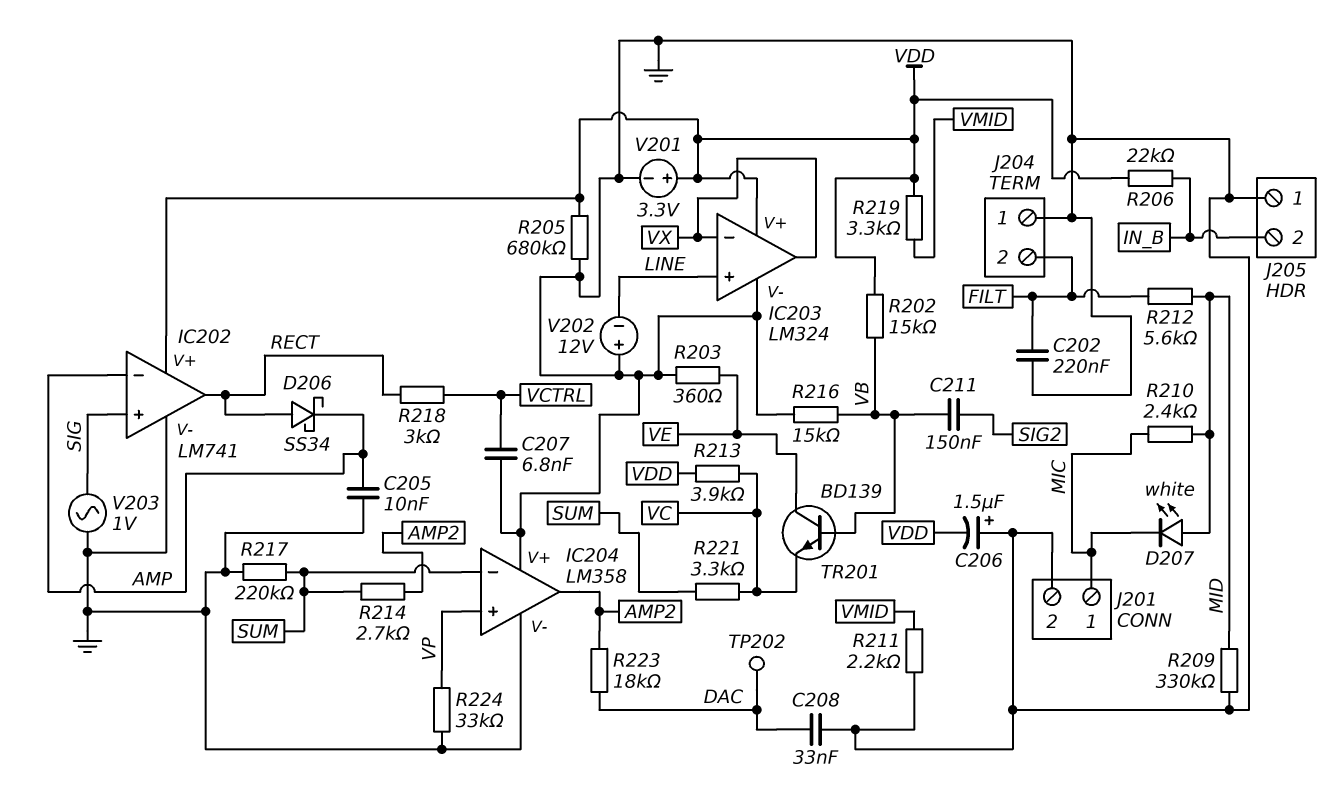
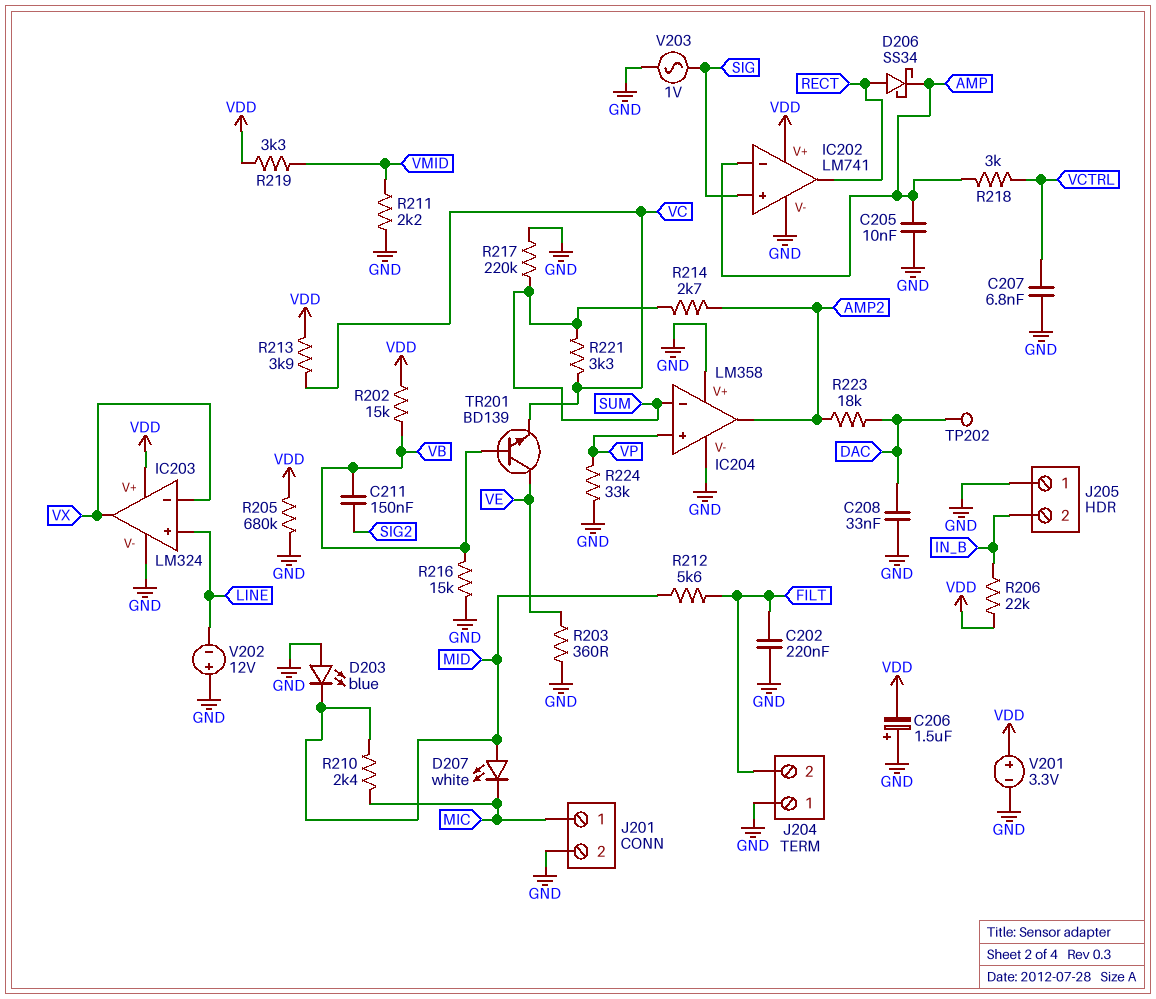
D203: none -> LED blue (A GND, K MID)
R209: 330k (GND, MID) -> none
R218: 3k (RECT, VCTRL) -> 3k (AMP, VCTRL)

